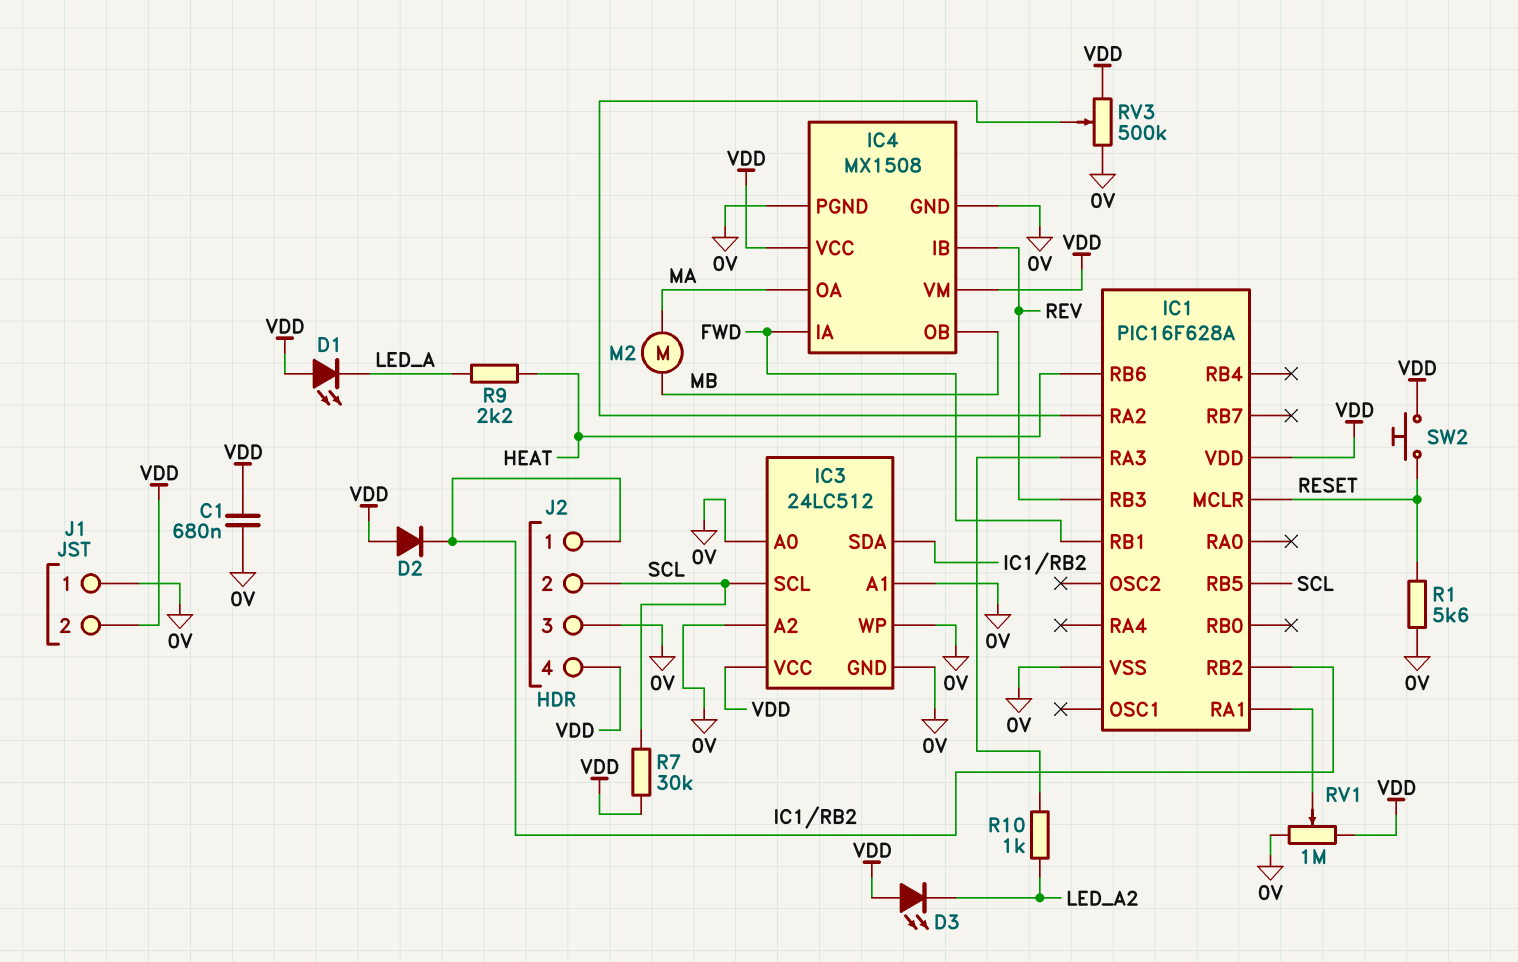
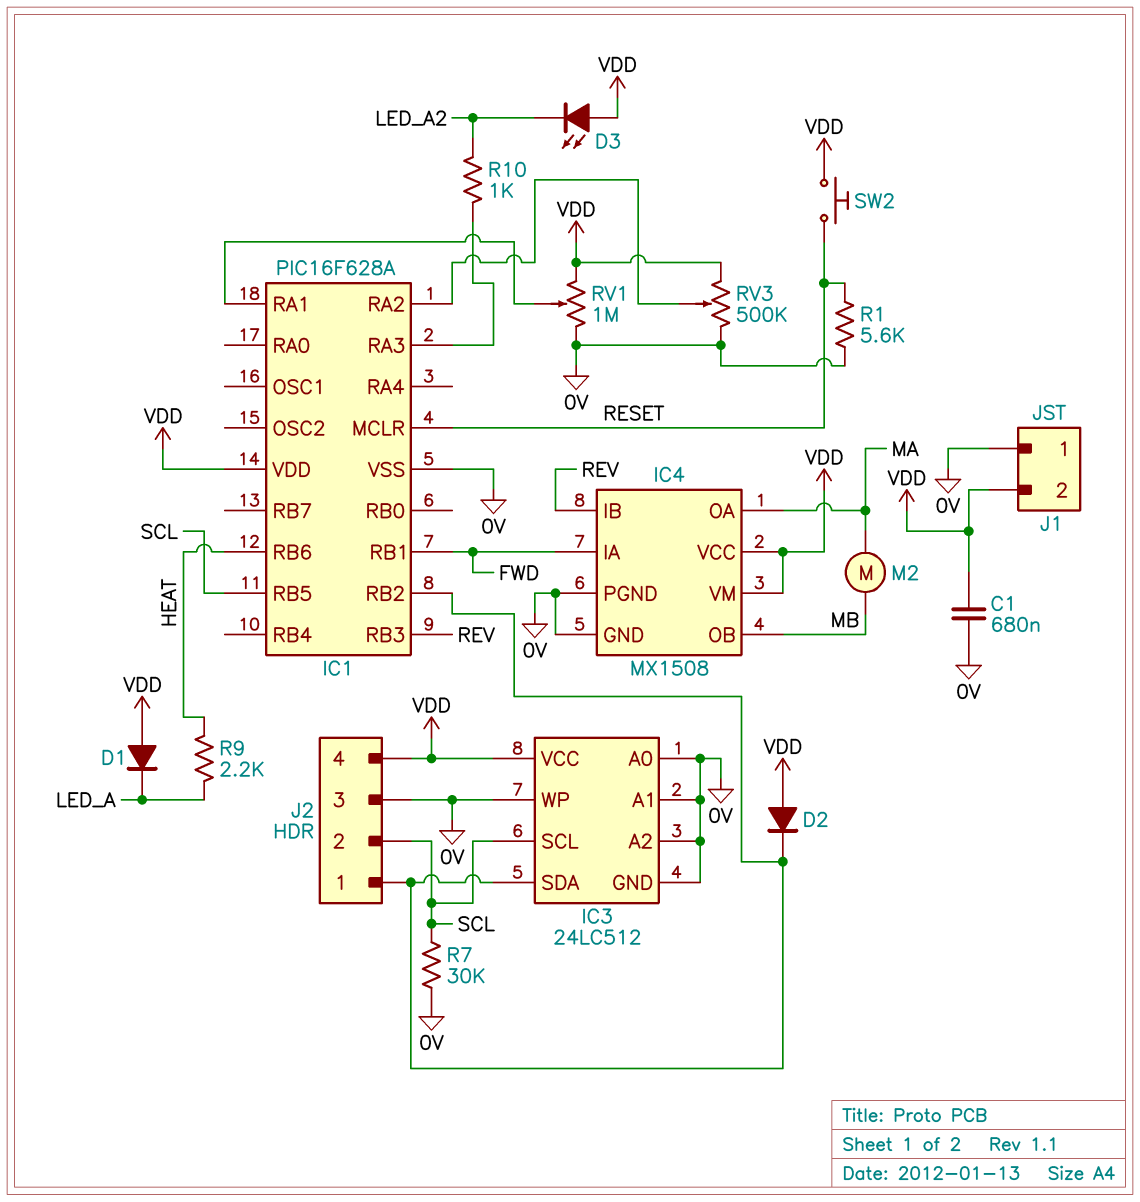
D1: LED (A VDD, K LED_A) -> diode (A VDD, K LED_A)
R7: 30k (SCL, VDD) -> 30k (0V, SCL)

